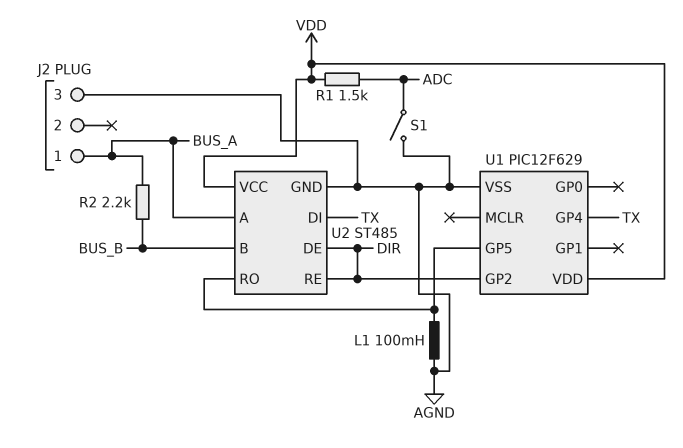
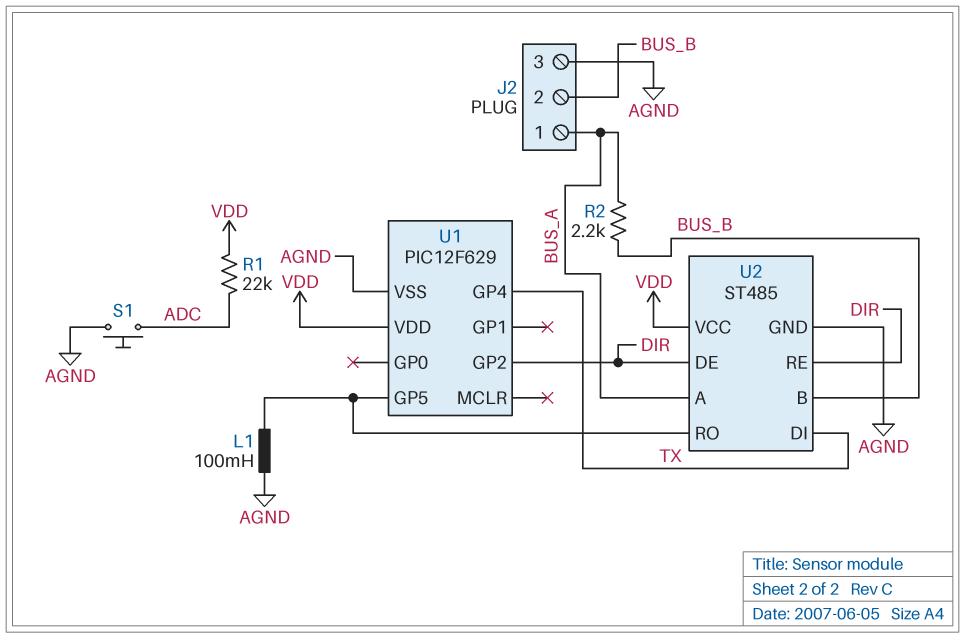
J2 pin 2: none -> BUS_B
R1: 1.5k (ADC, VDD) -> 22k (ADC, VDD)
S1: switch (ADC, AGND) -> button (ADC, AGND)

